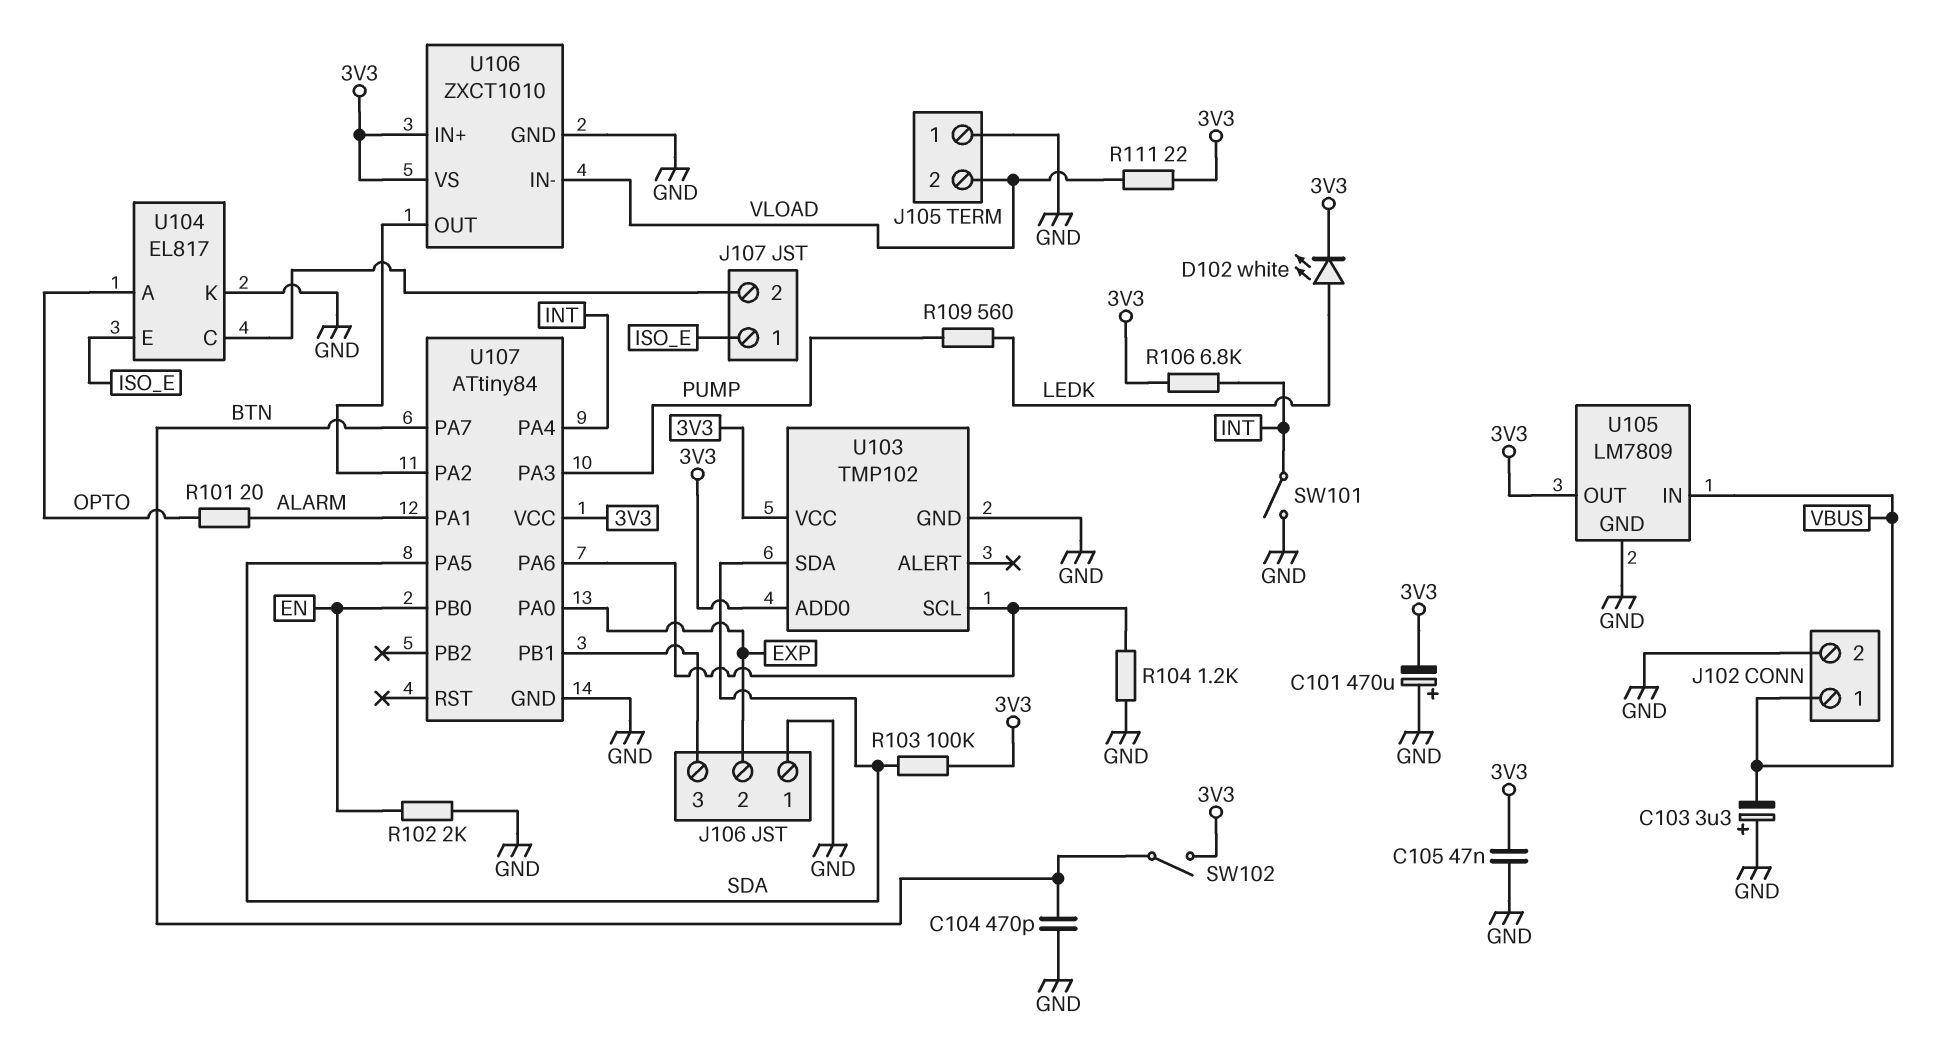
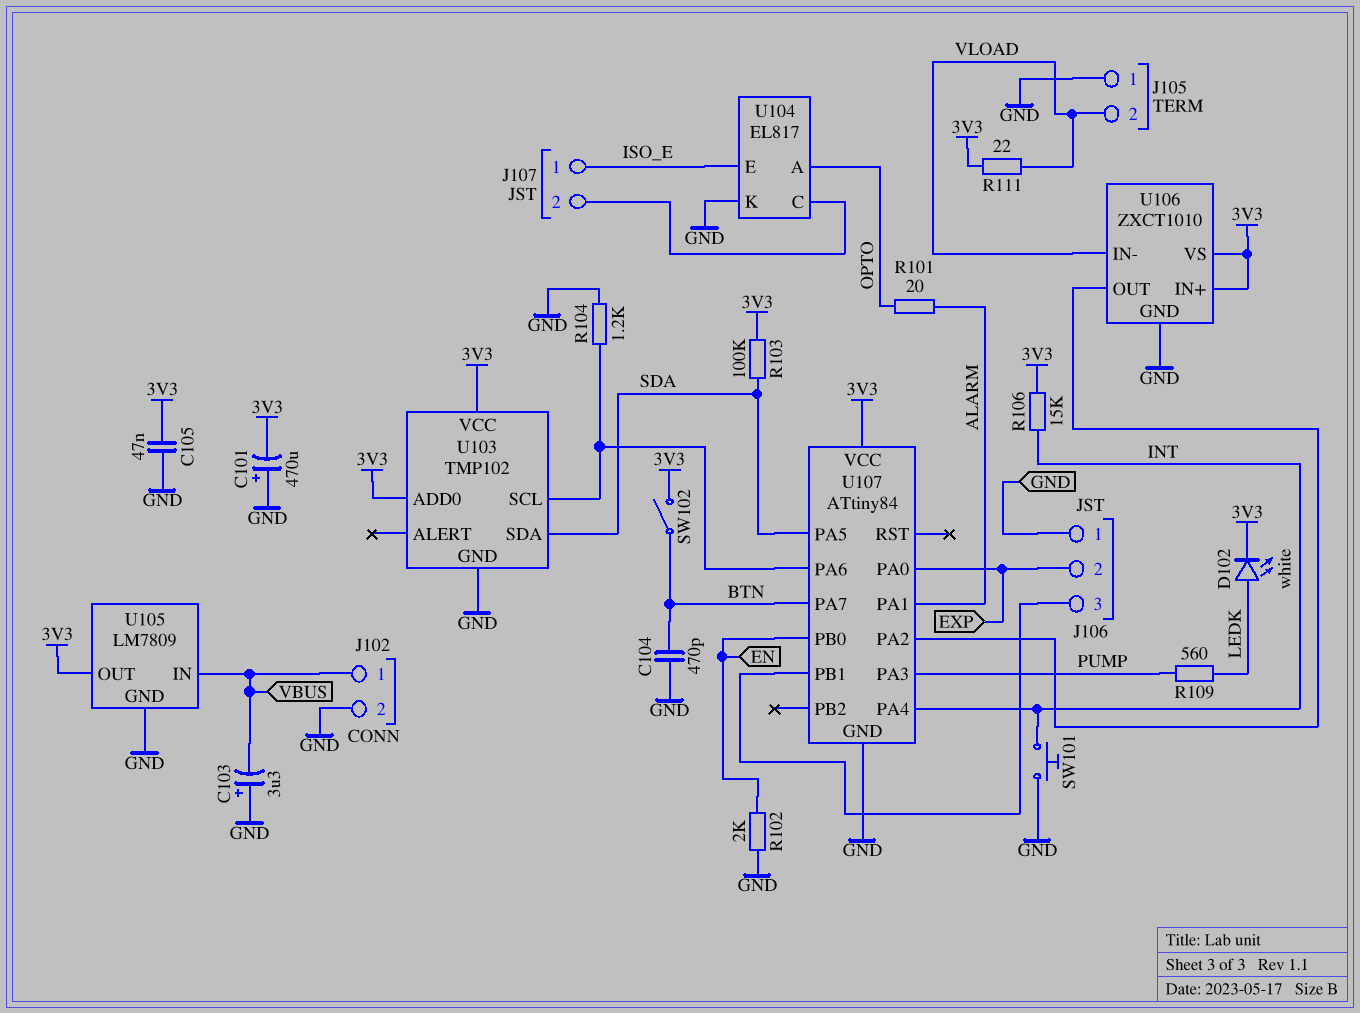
R106: 6.8k (3V3, INT) -> 15k (3V3, INT)
SW101: switch (GND, INT) -> button (GND, INT)

